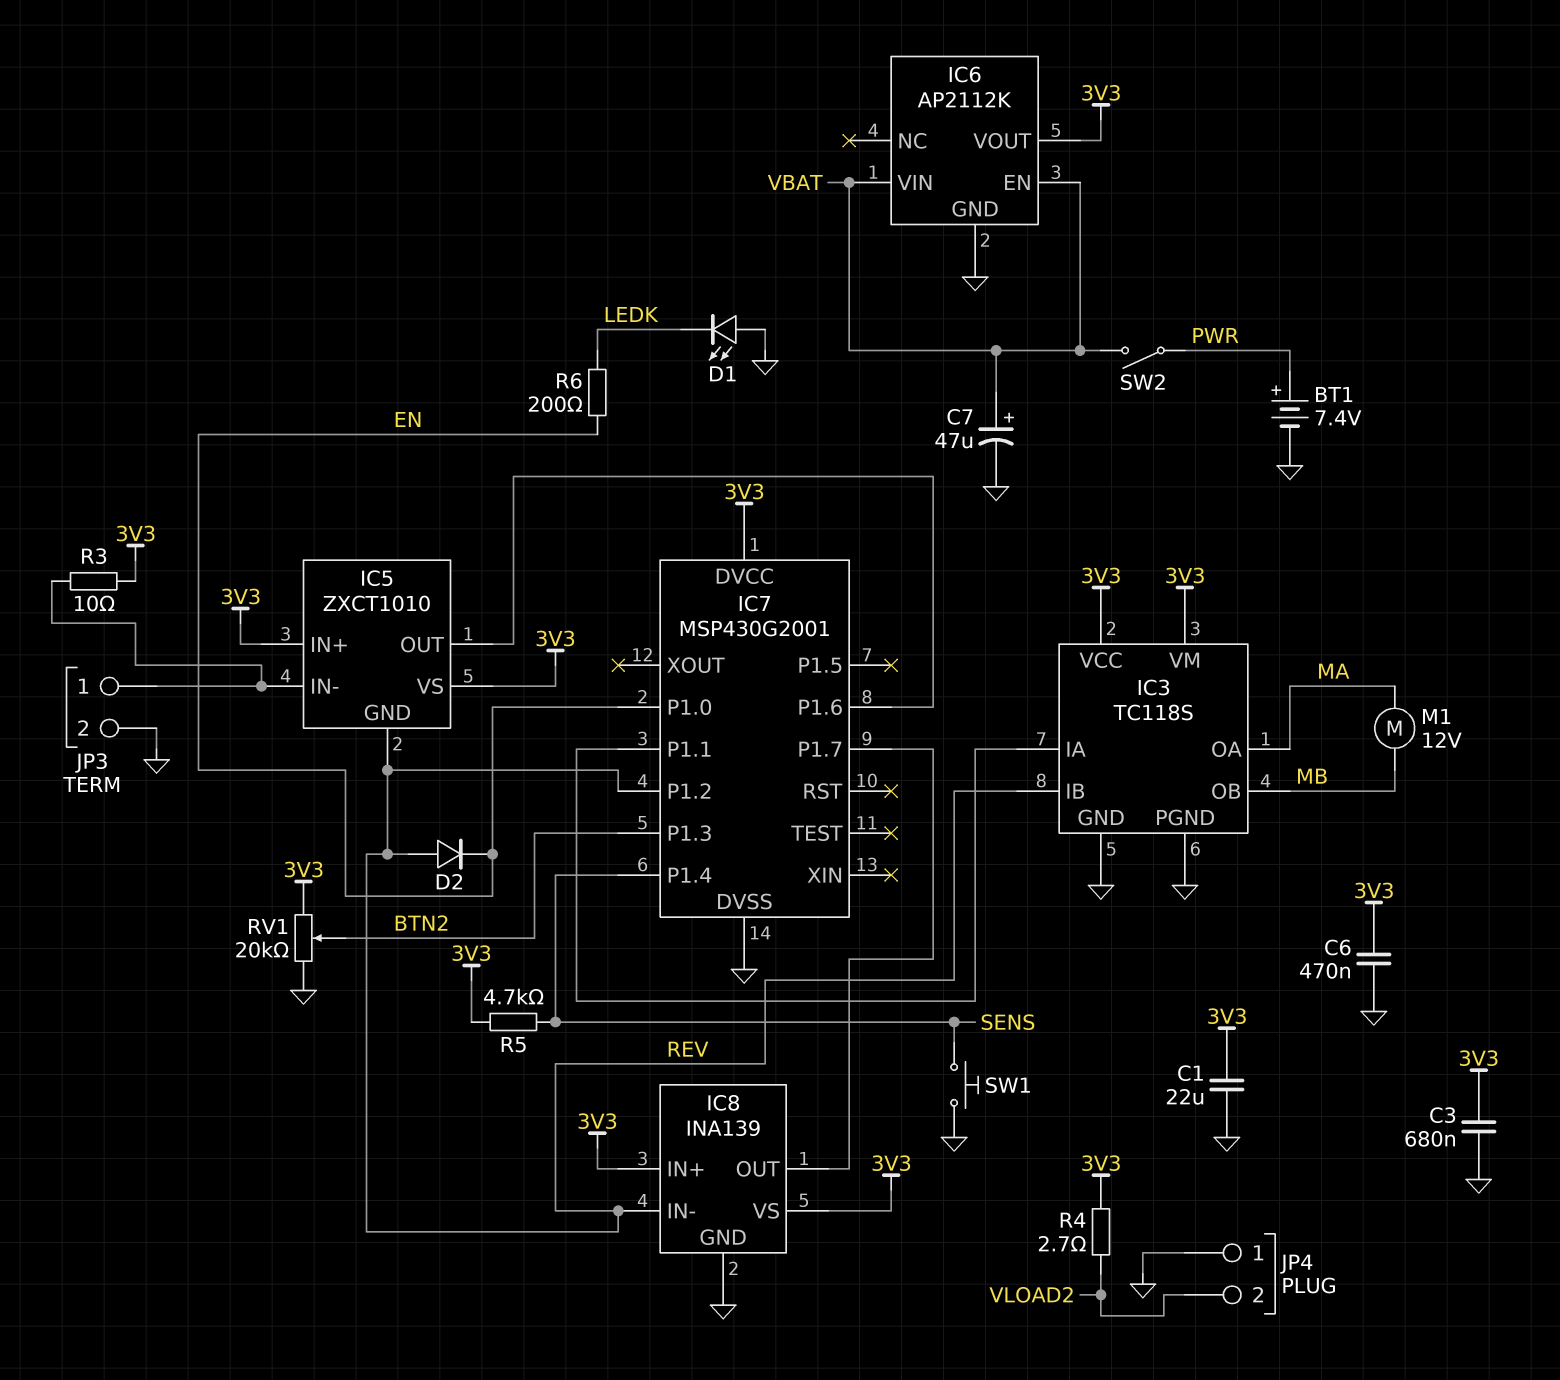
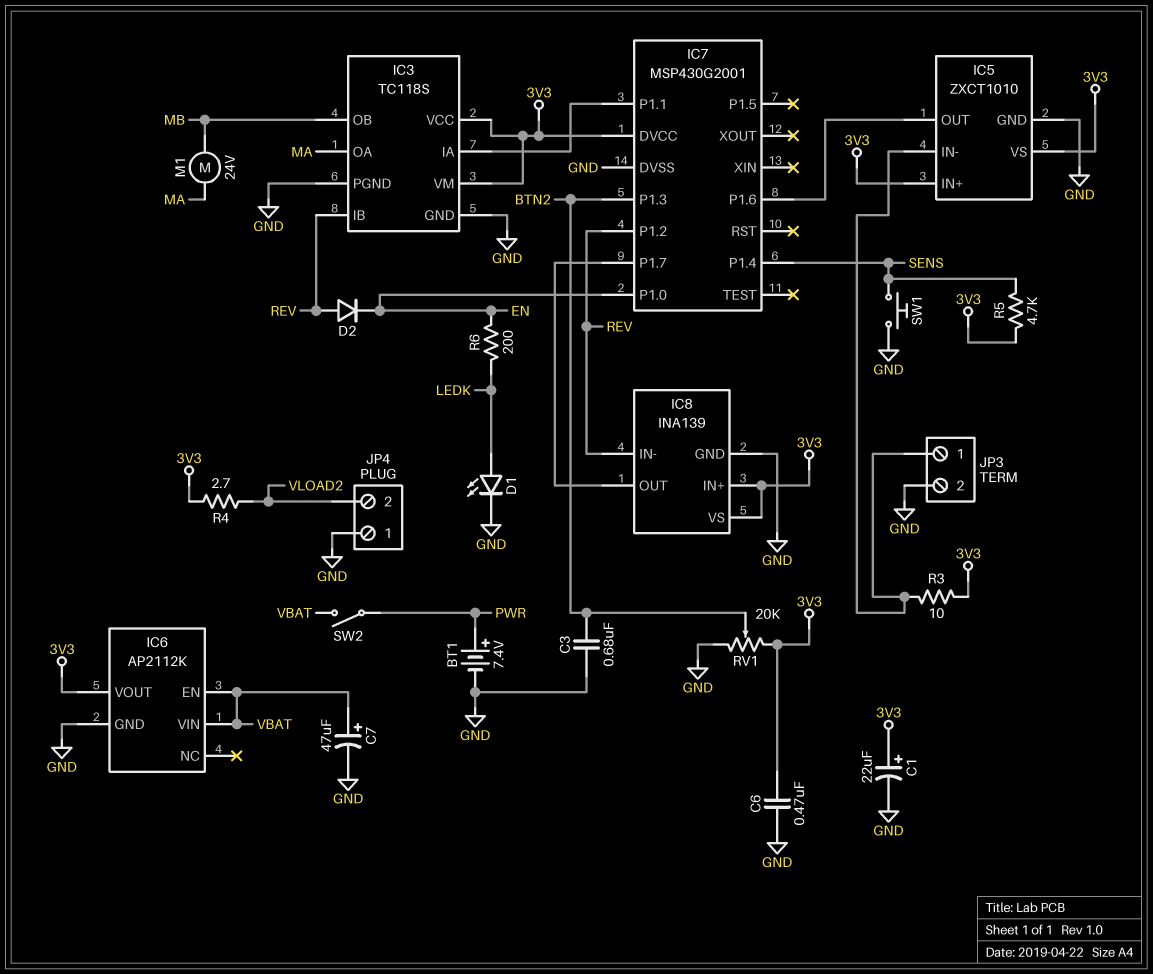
C1: 22uF (3V3, GND) -> 22uF (plus 3V3, minus GND)
C3: 680nF (3V3, GND) -> 680nF (BTN2, GND)
D1: LED (A GND, K LEDK) -> LED (A LEDK, K GND)
IC5 pin GND: REV -> GND
M1: motor 12V (MA, MB) -> motor 24V (MA, MB)

